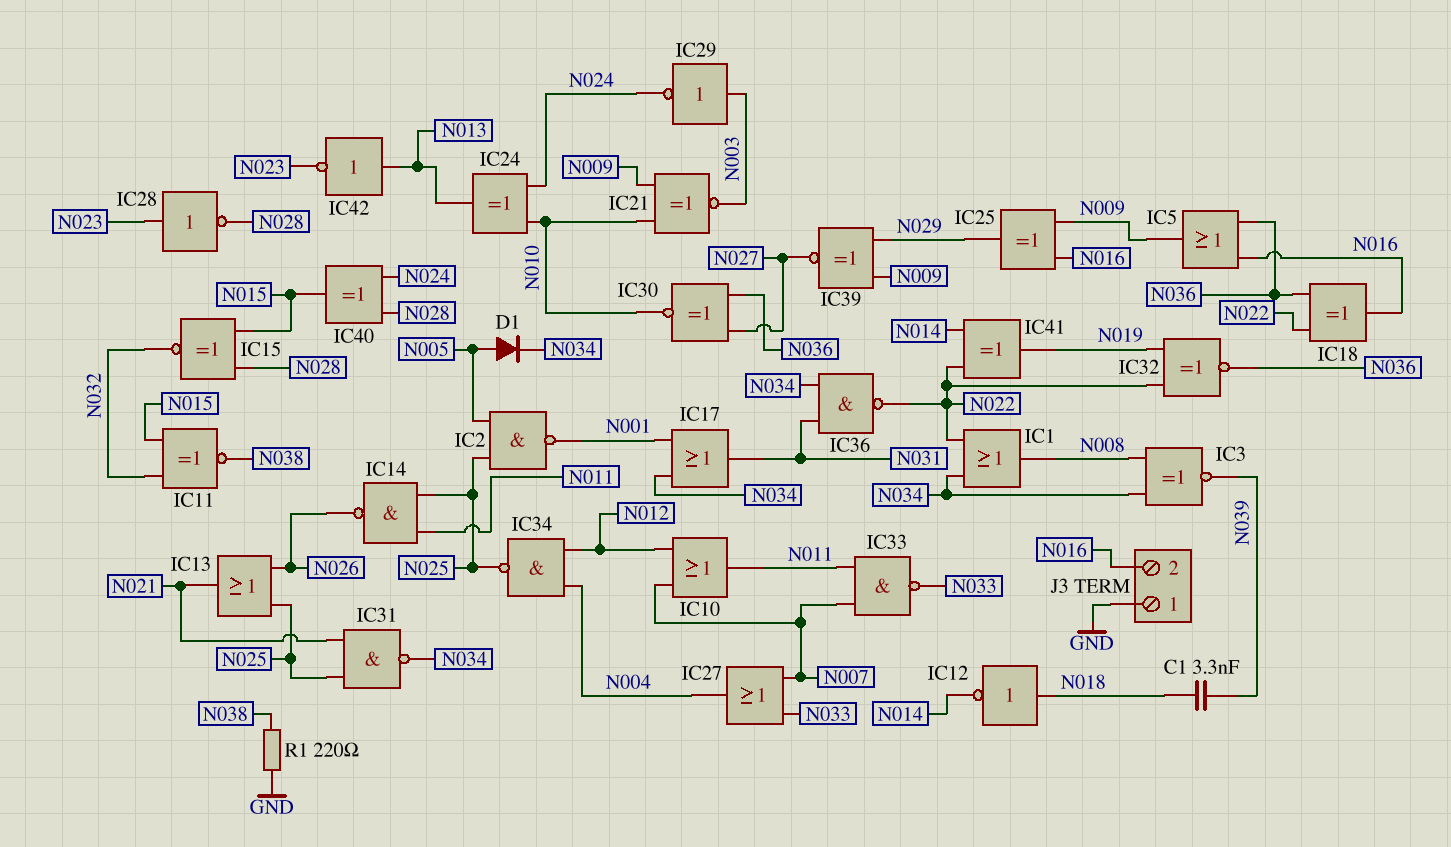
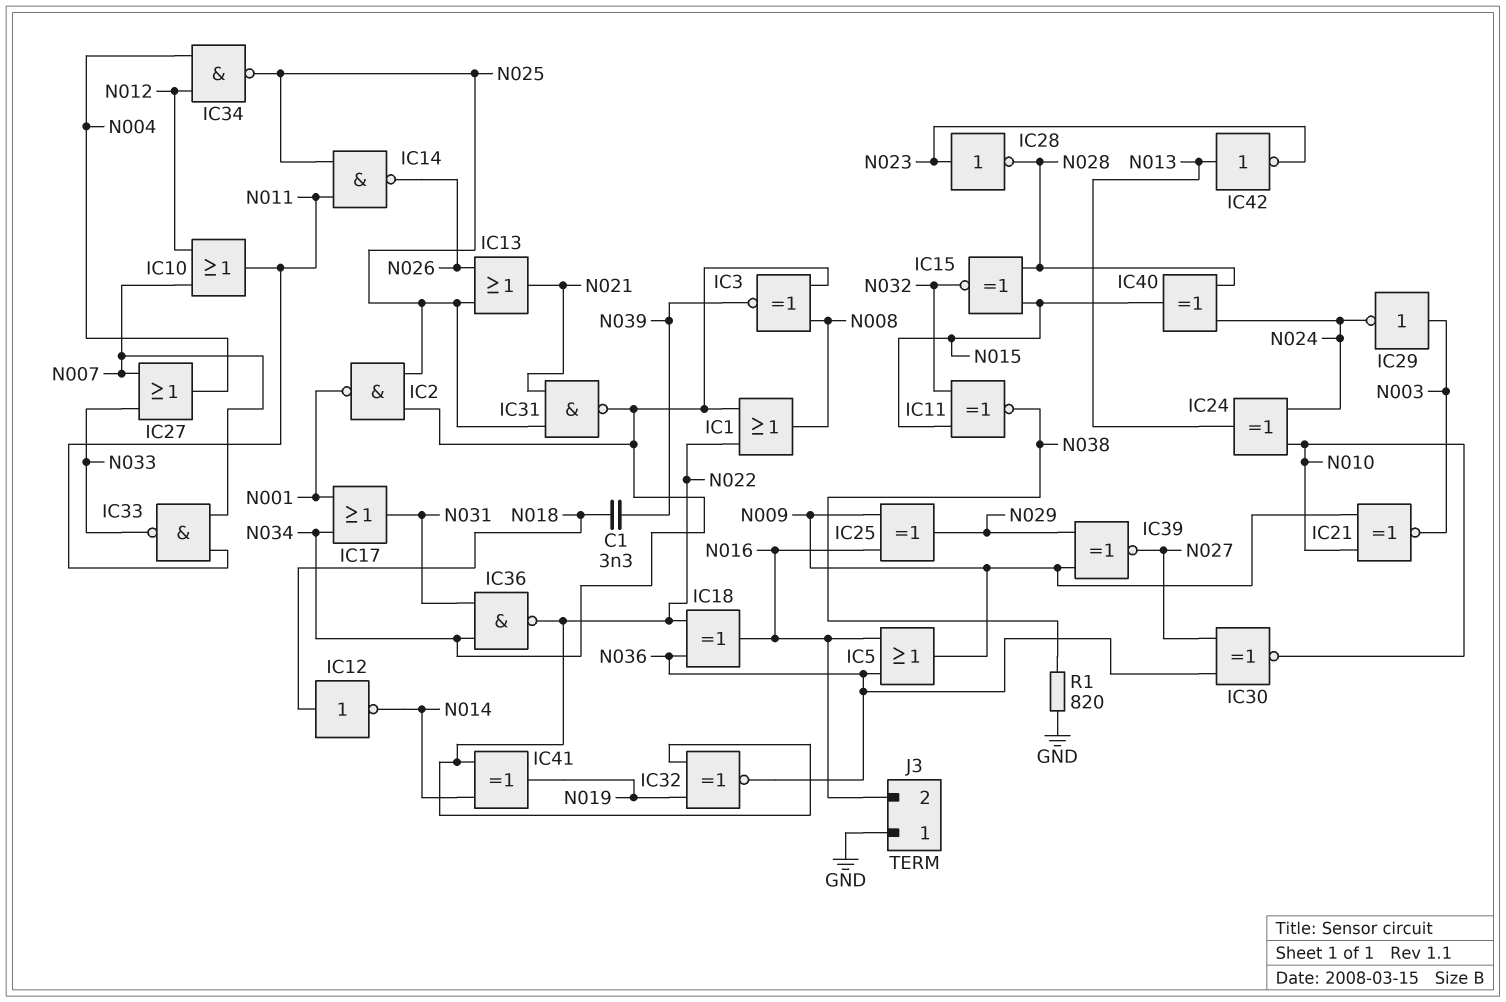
D1: diode (A N005, K N034) -> none
IC2: NAND (in N005, in N025, out N001) -> NAND (in N025, in N034, out N001)
R1: 220 (GND, N038) -> 820 (GND, N038)

